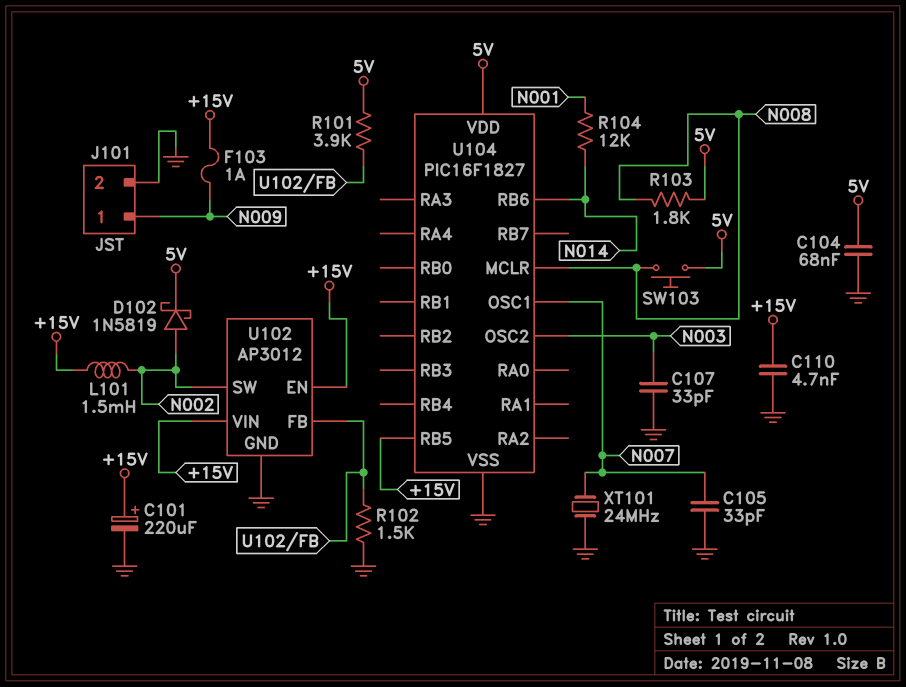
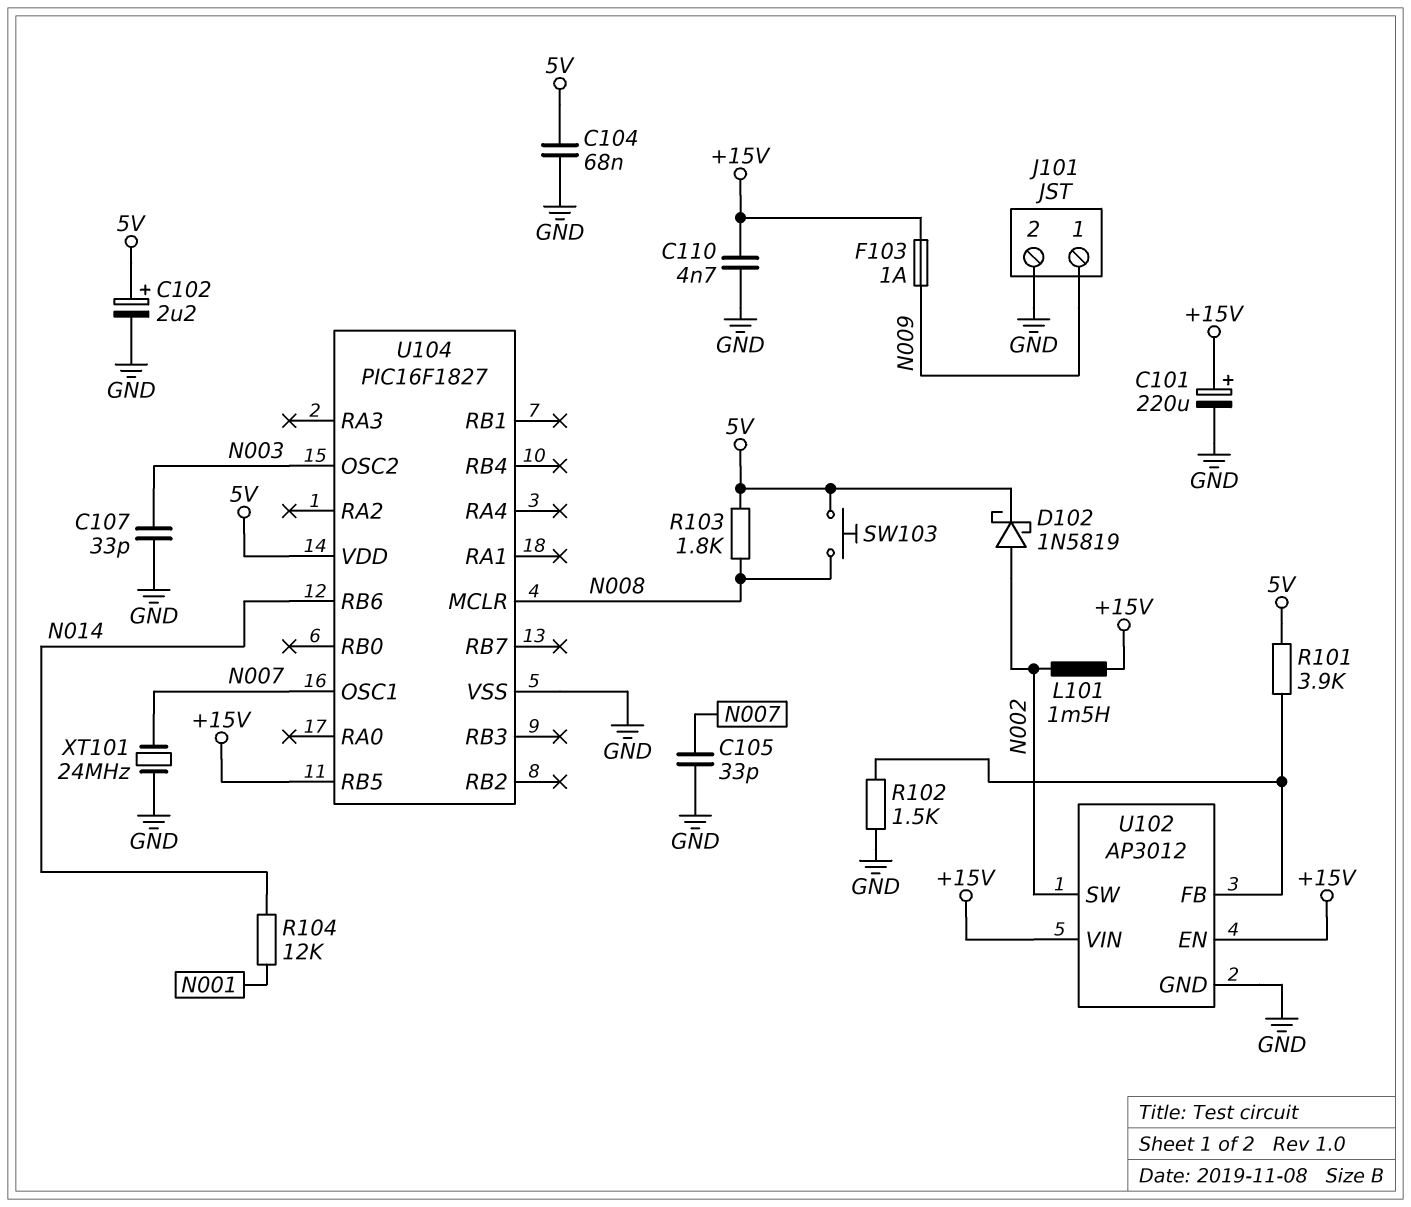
C102: none -> 2.2uF (plus 5V, minus GND)

